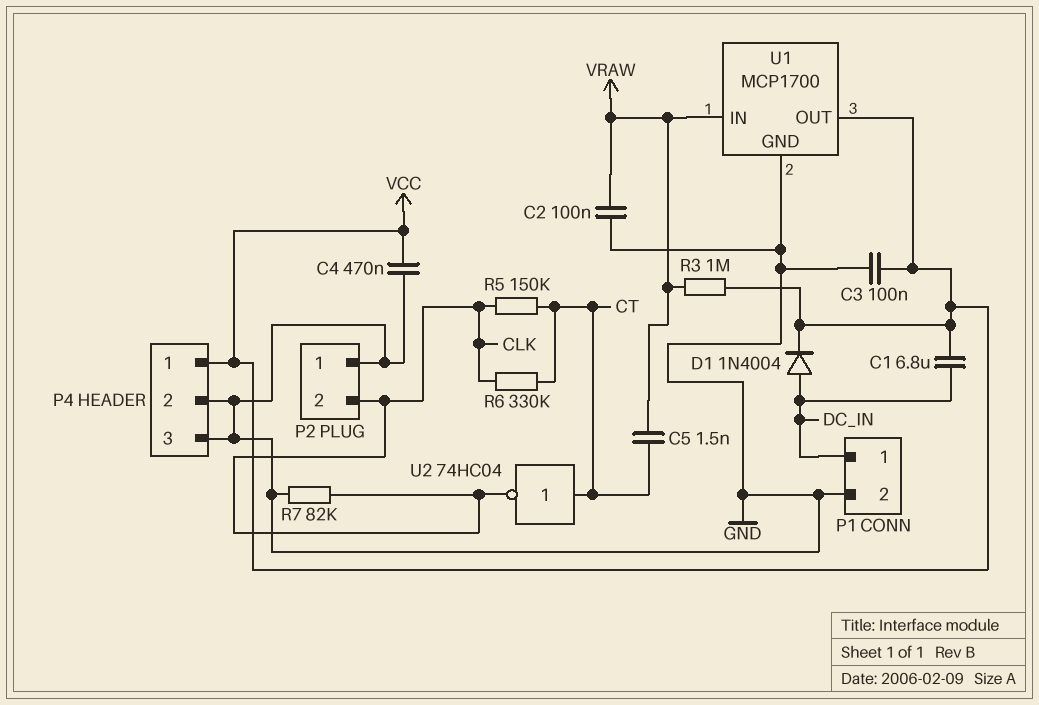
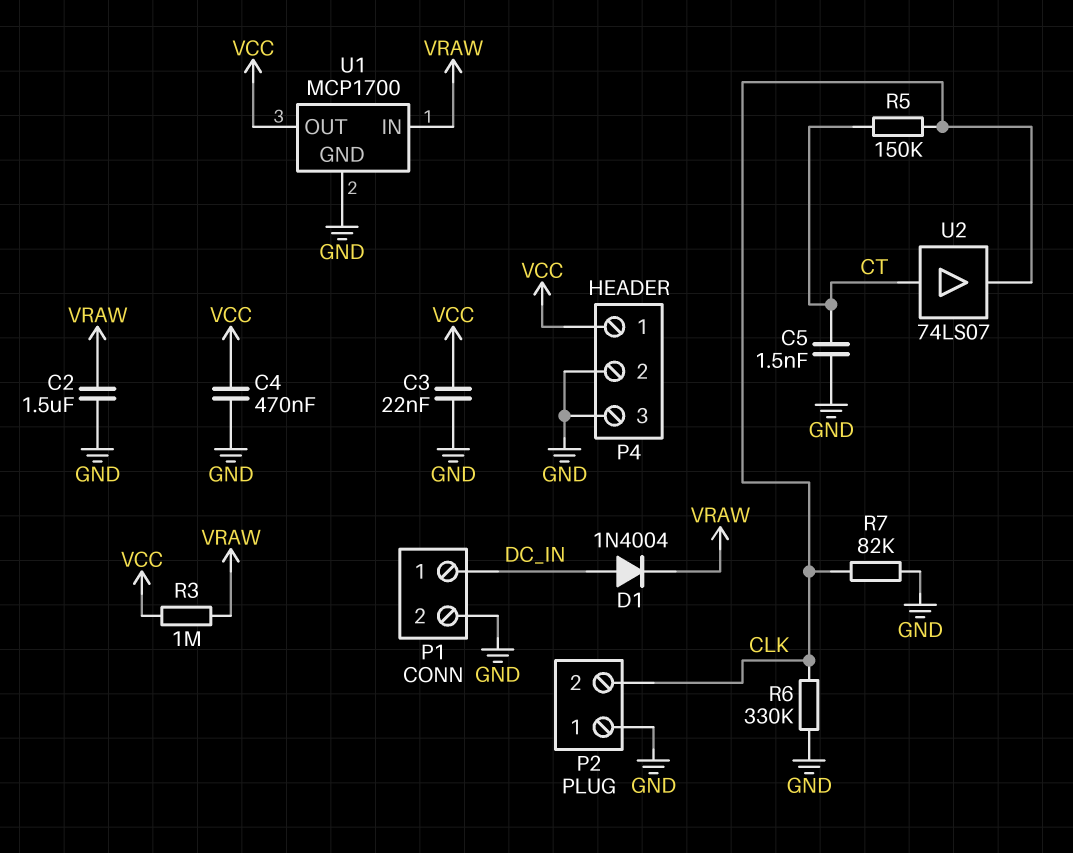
C1: 6.8uF (DC_IN, VCC) -> none
C2: 100nF (GND, VRAW) -> 1.5uF (GND, VRAW)
C3: 100nF (GND, VCC) -> 22nF (GND, VCC)
C5: 1.5nF (CT, VRAW) -> 1.5nF (CT, GND)
D1: diode 1N4004 (A DC_IN, K VCC) -> diode 1N4004 (A DC_IN, K VRAW)
R6: 330k (CLK, CT) -> 330k (CLK, GND)
U2: NOT 74HC04 (in CT, out CLK) -> buffer 74LS07 (in CT, out CLK)

